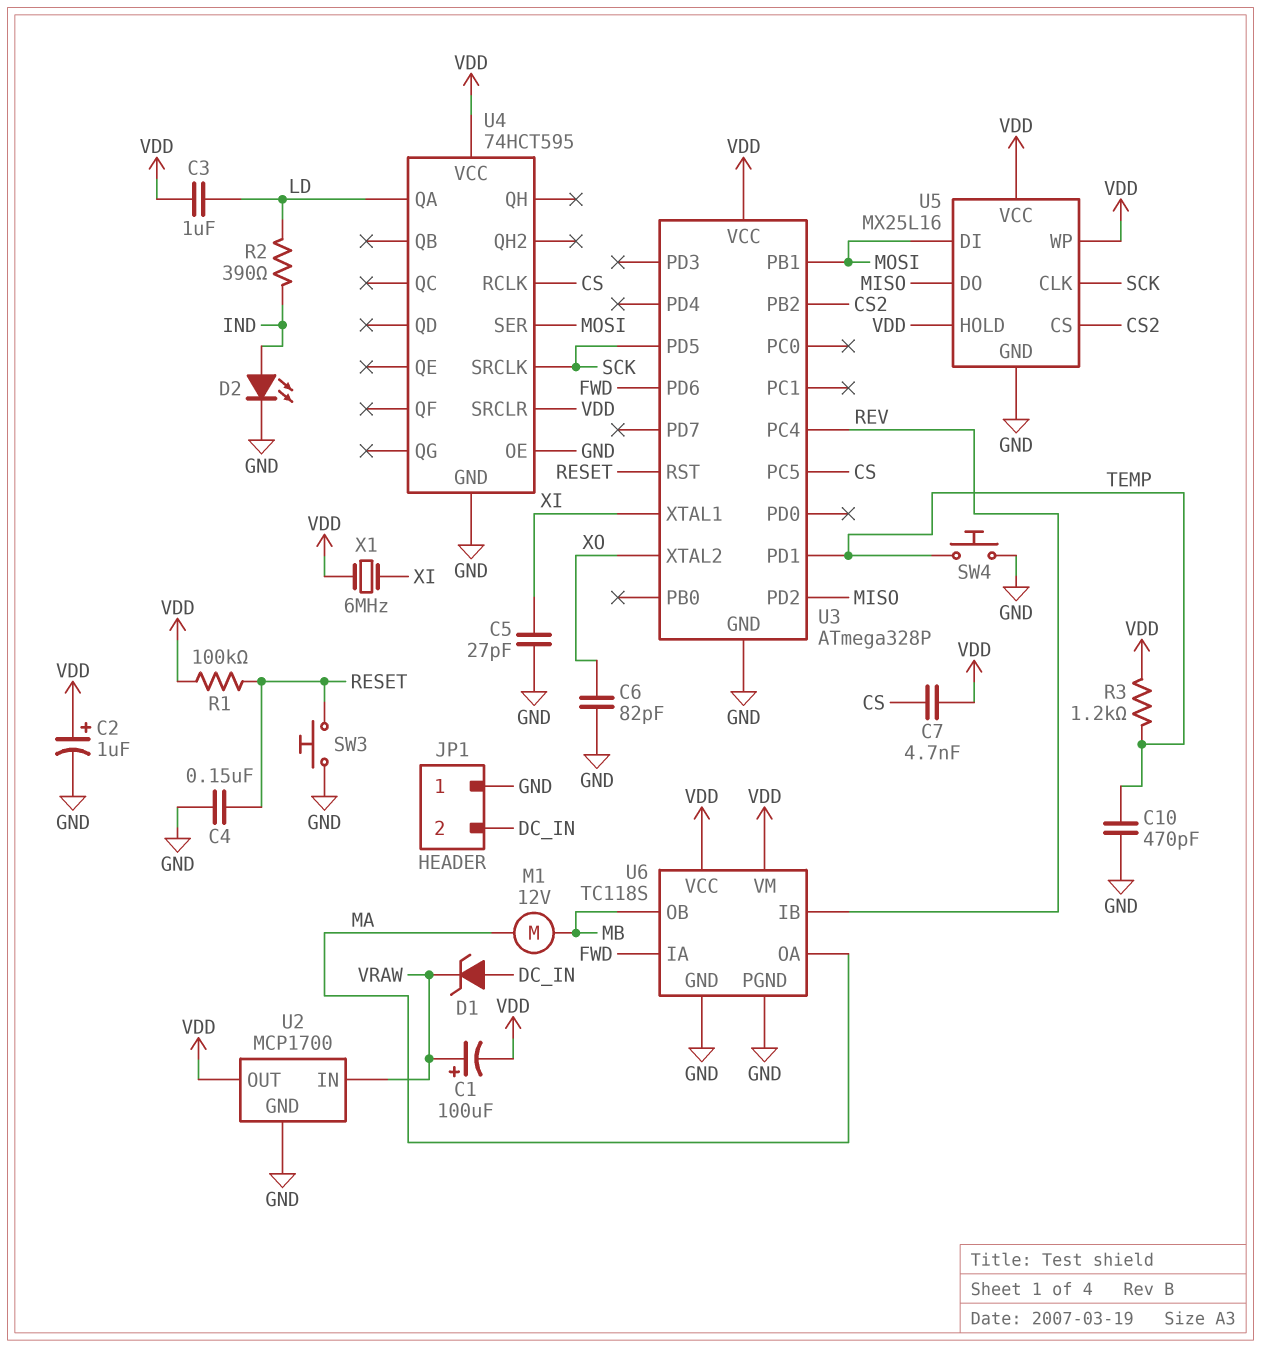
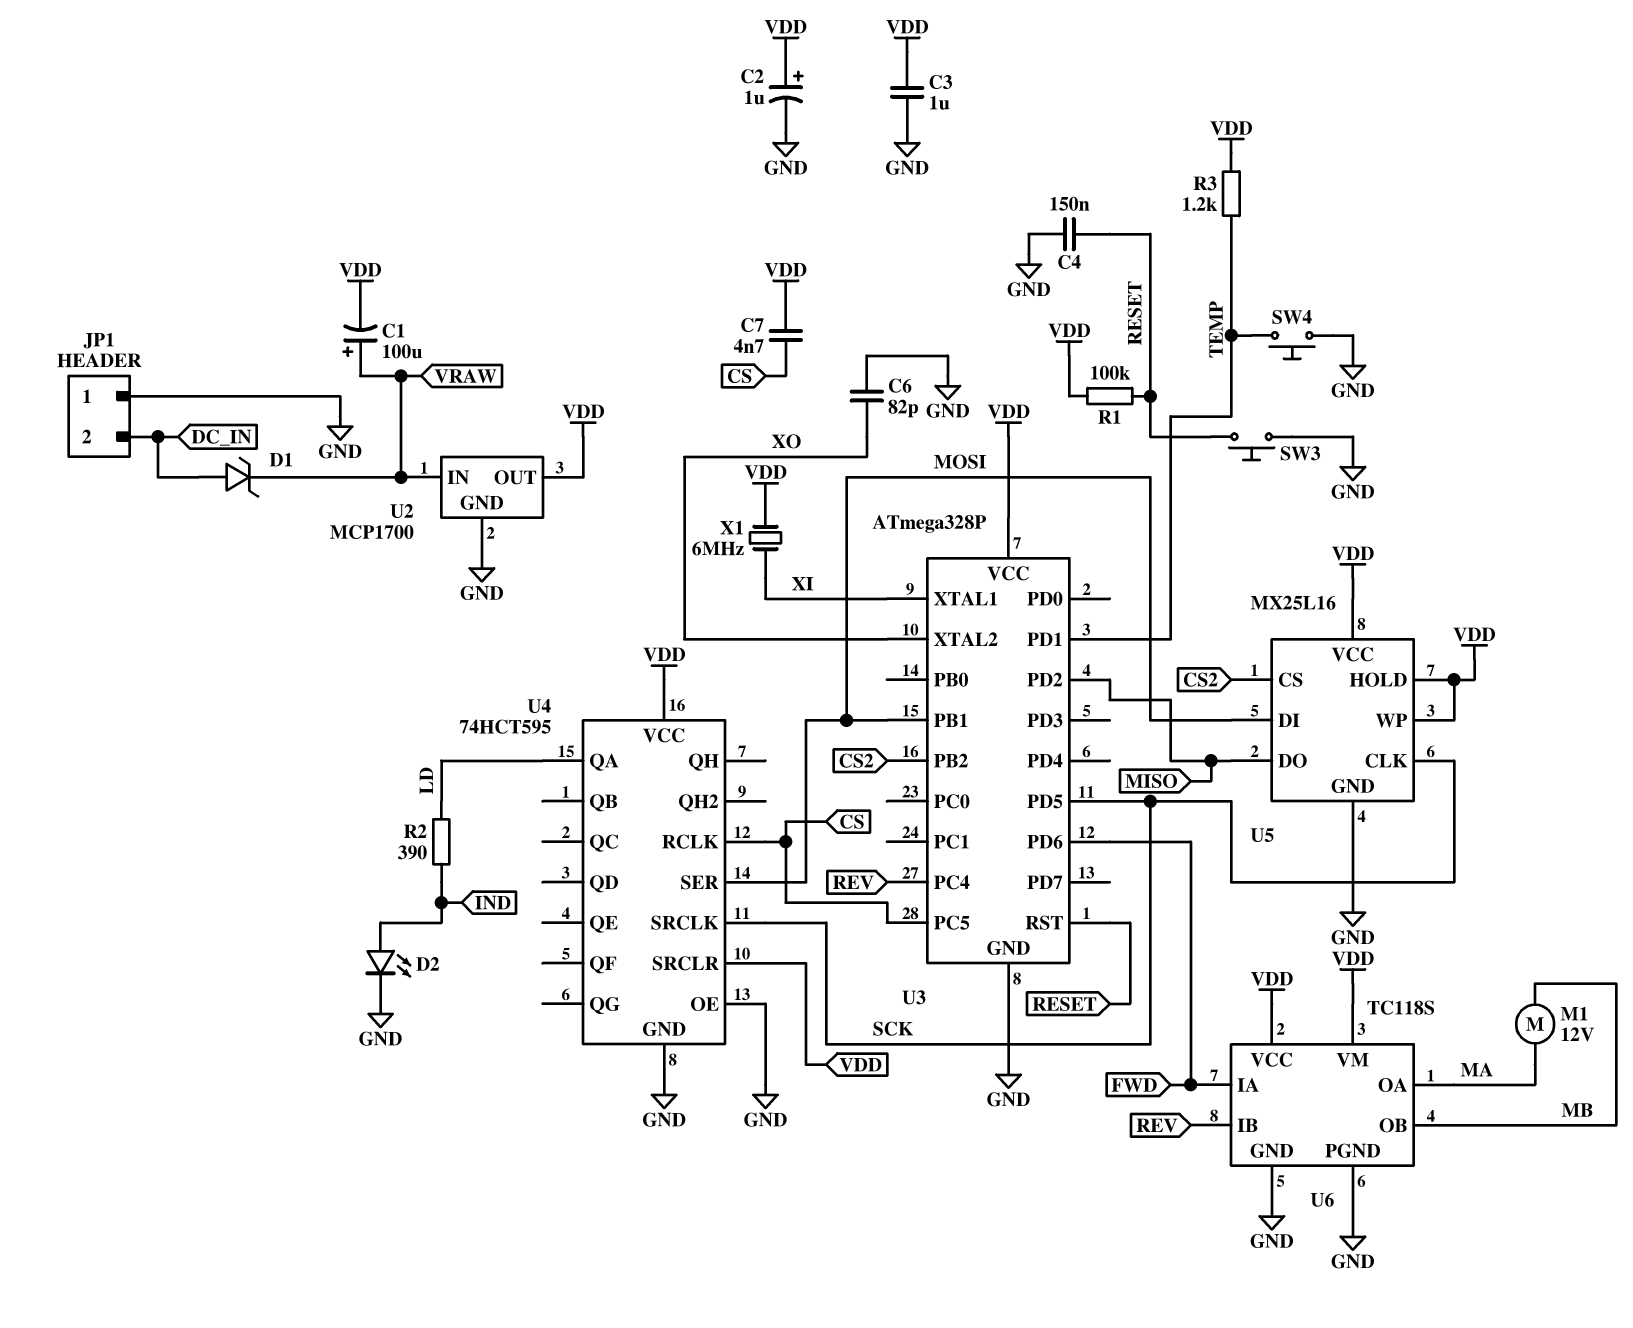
C3: 1uF (LD, VDD) -> 1uF (GND, VDD)
C5: 27pF (GND, XI) -> none
C10: 470pF (GND, TEMP) -> none

